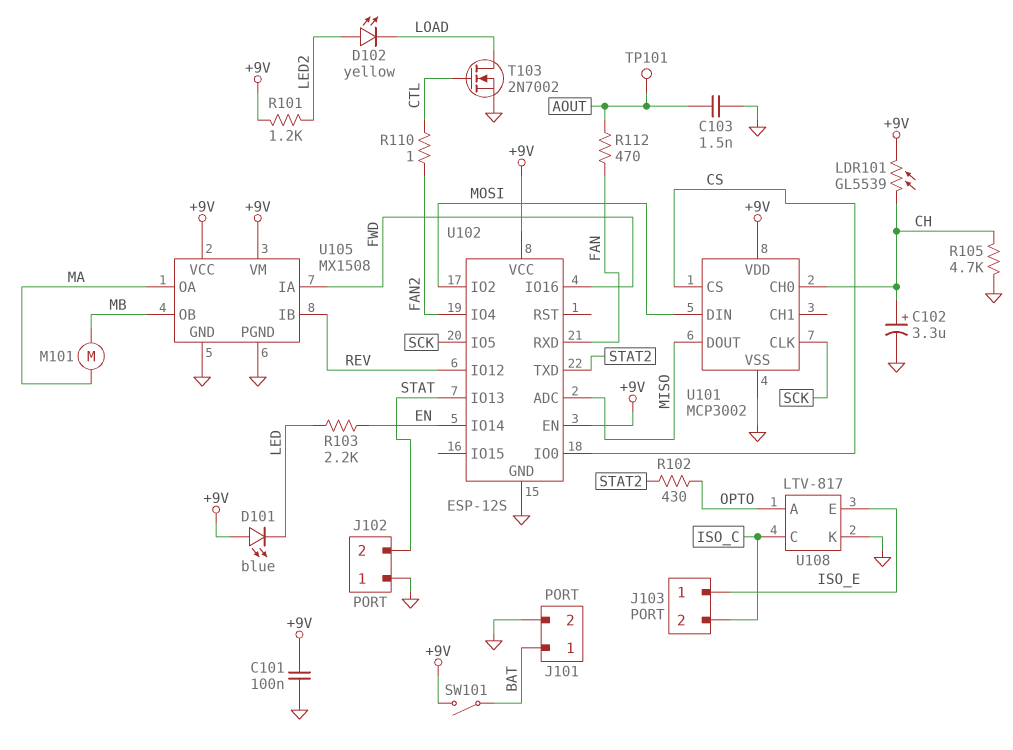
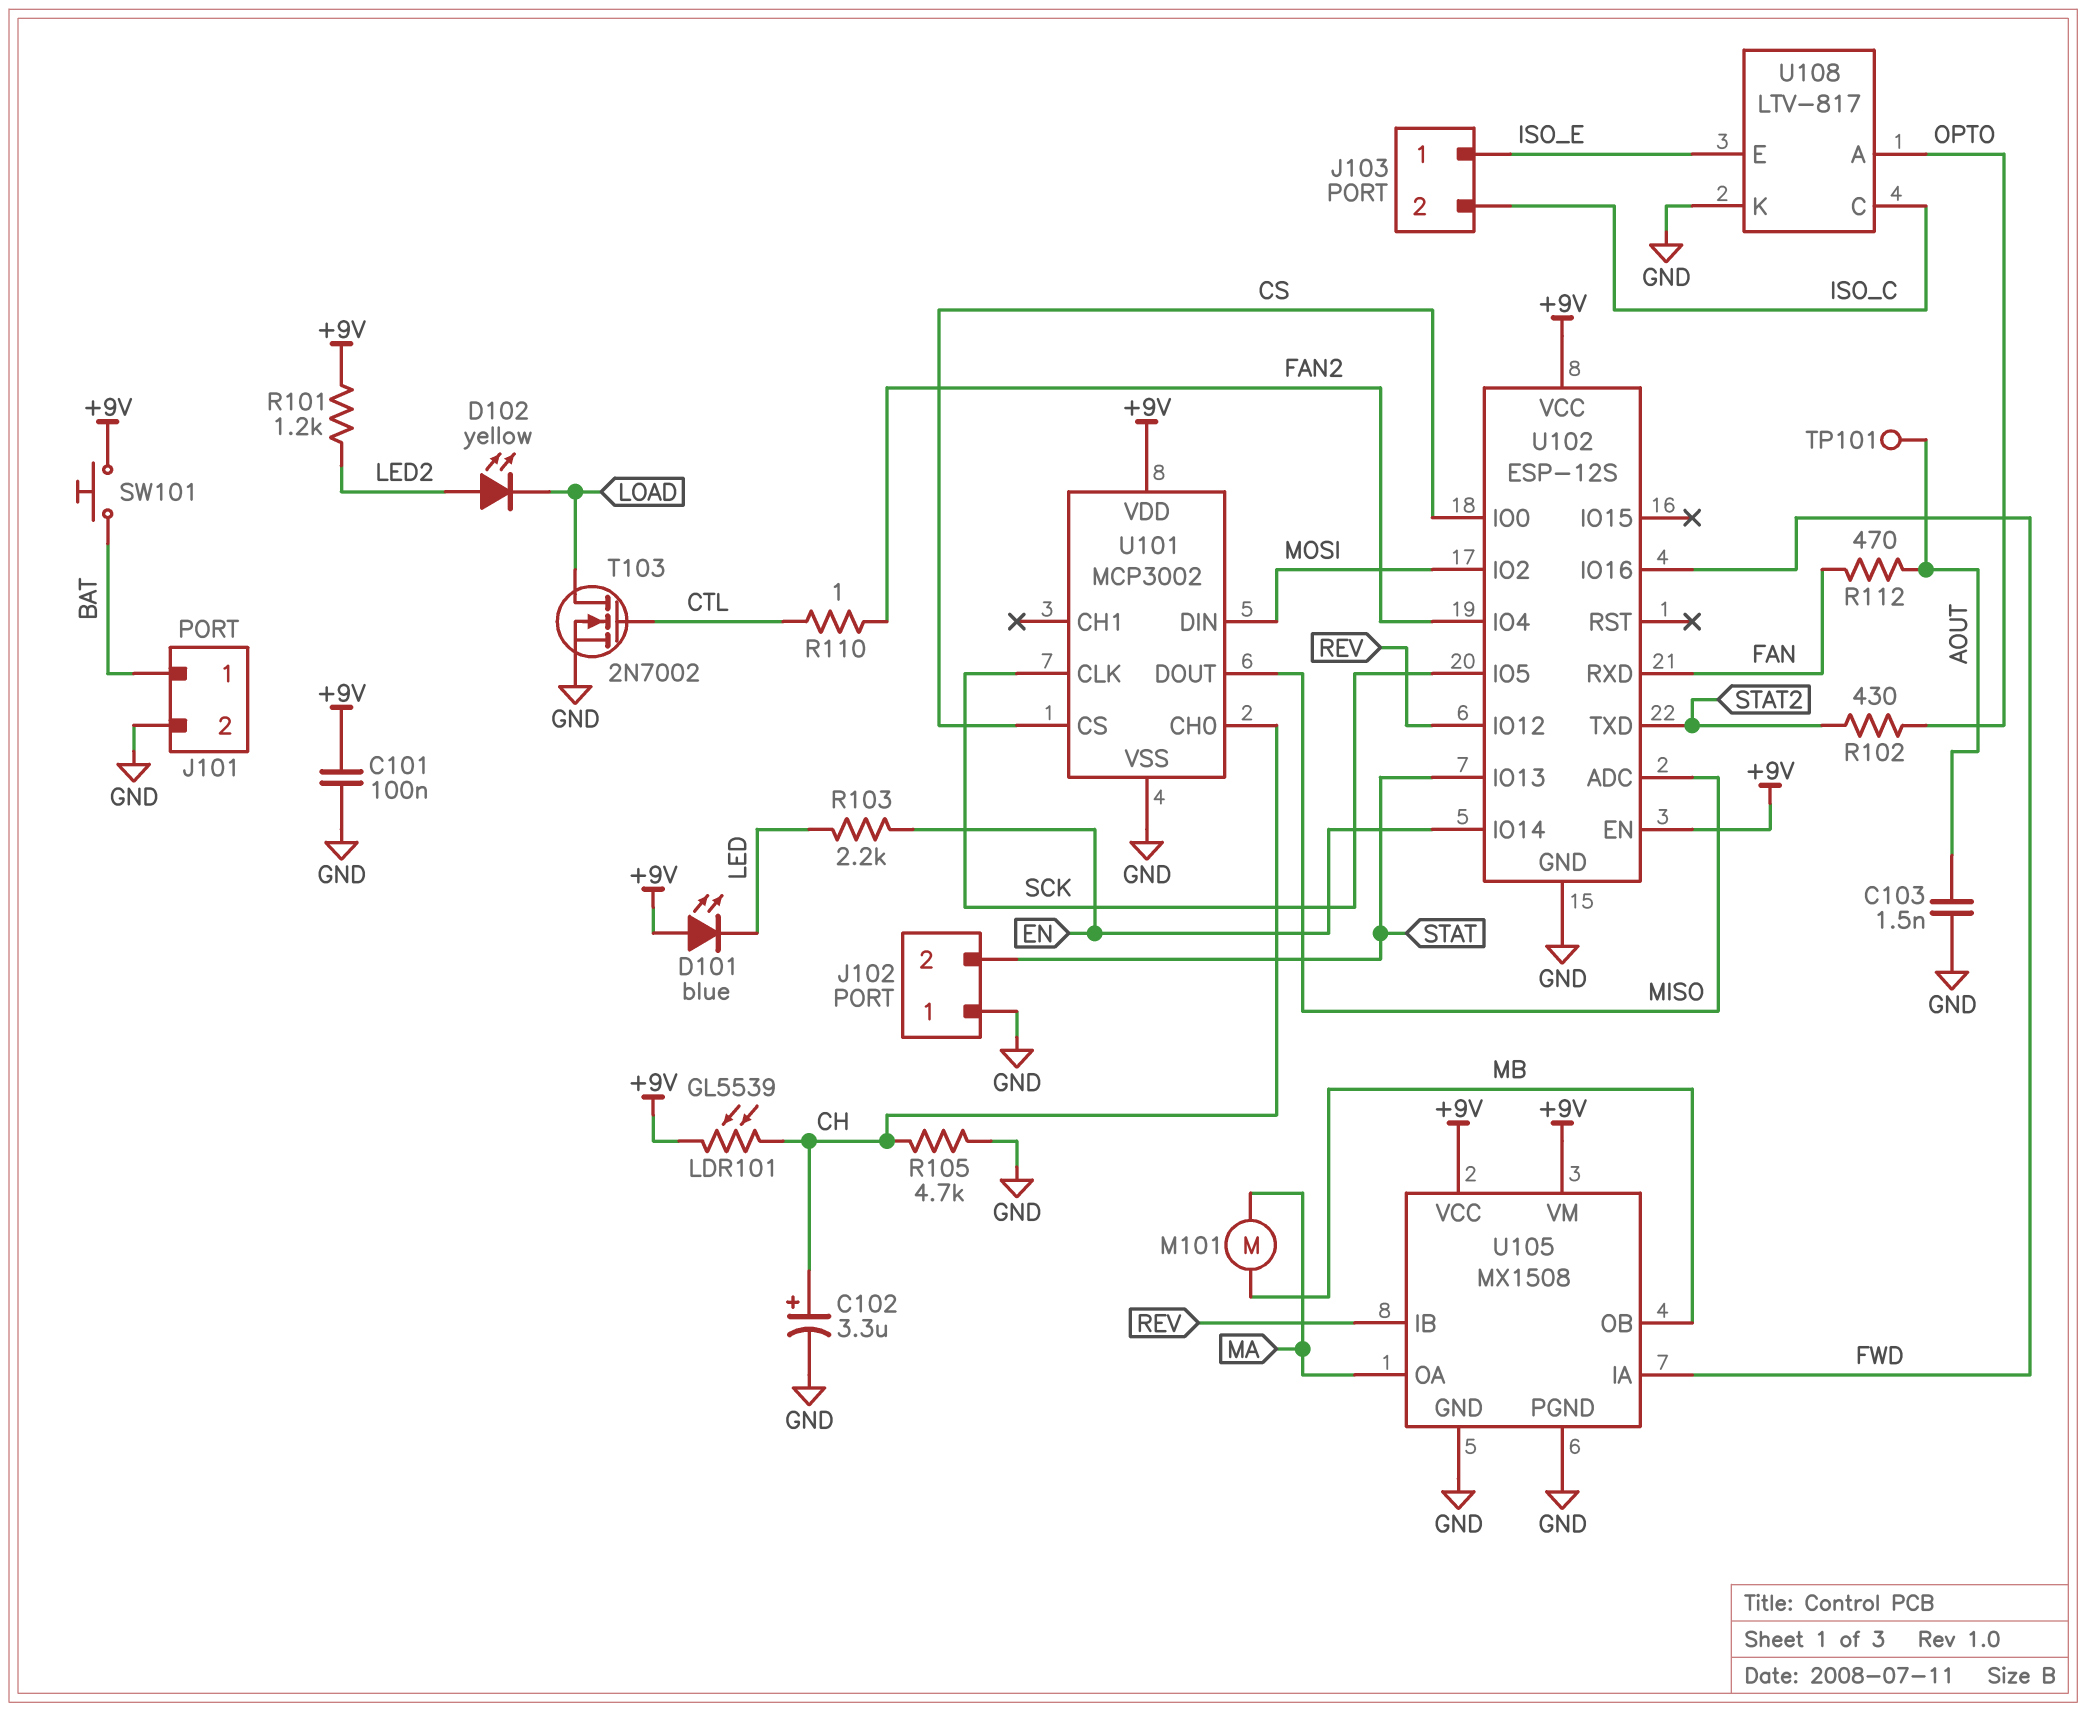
SW101: switch (+9V, BAT) -> button (+9V, BAT)

